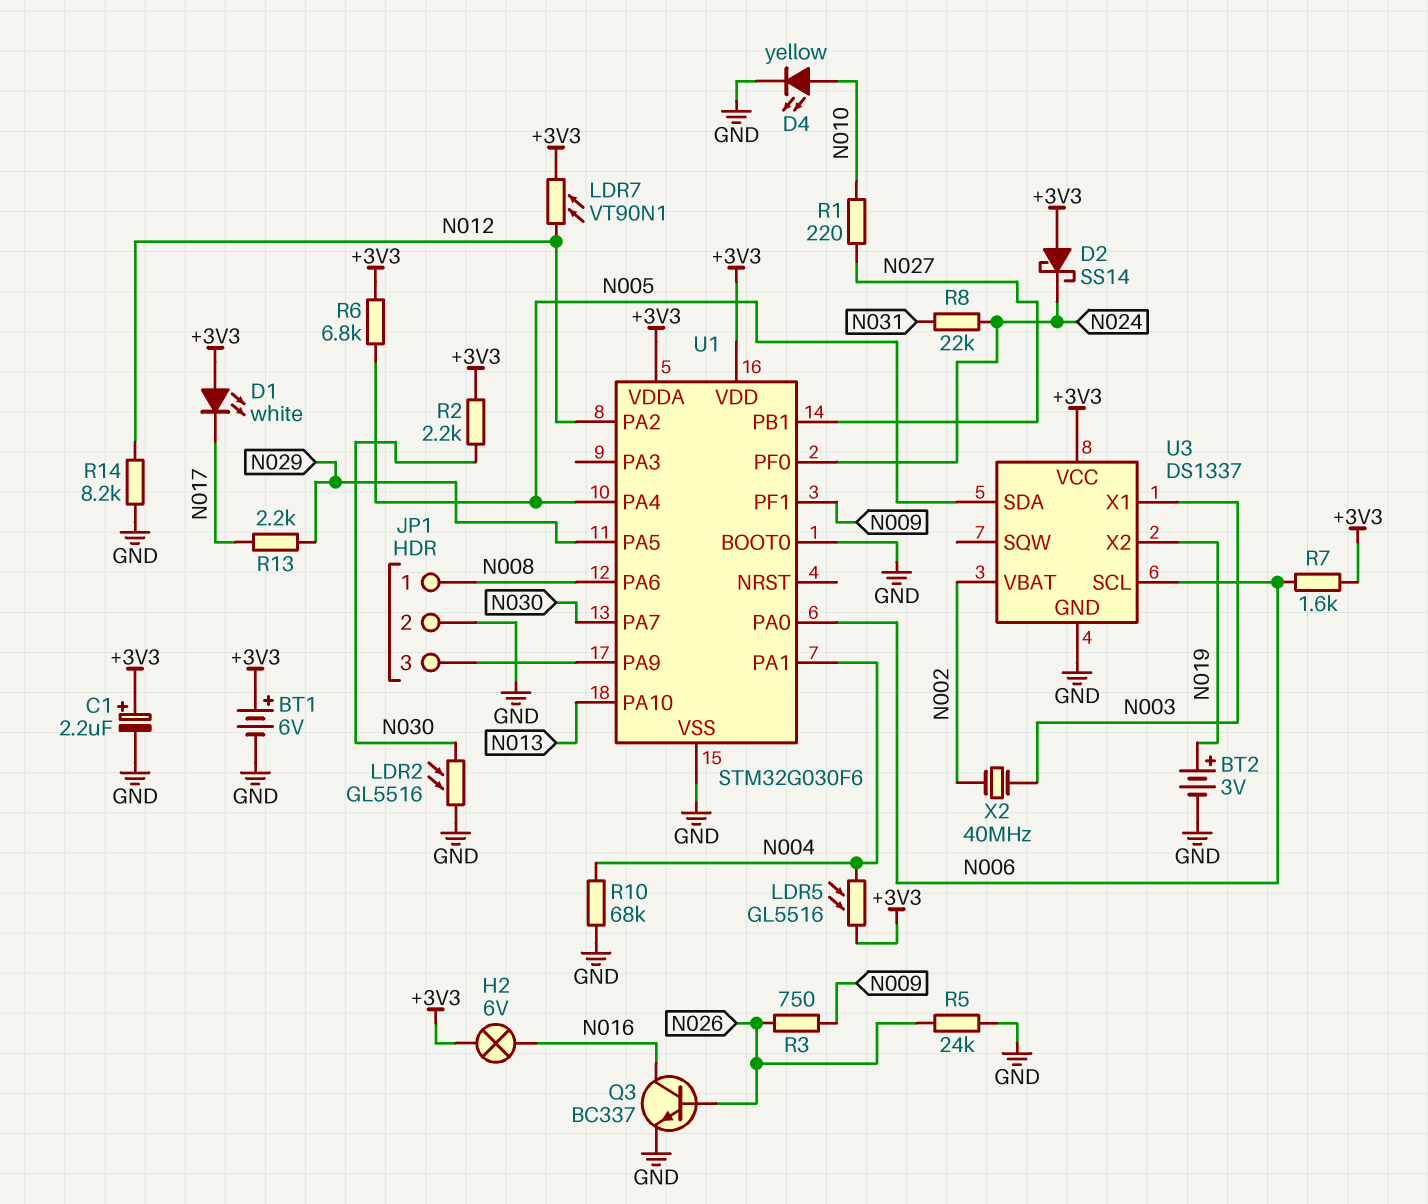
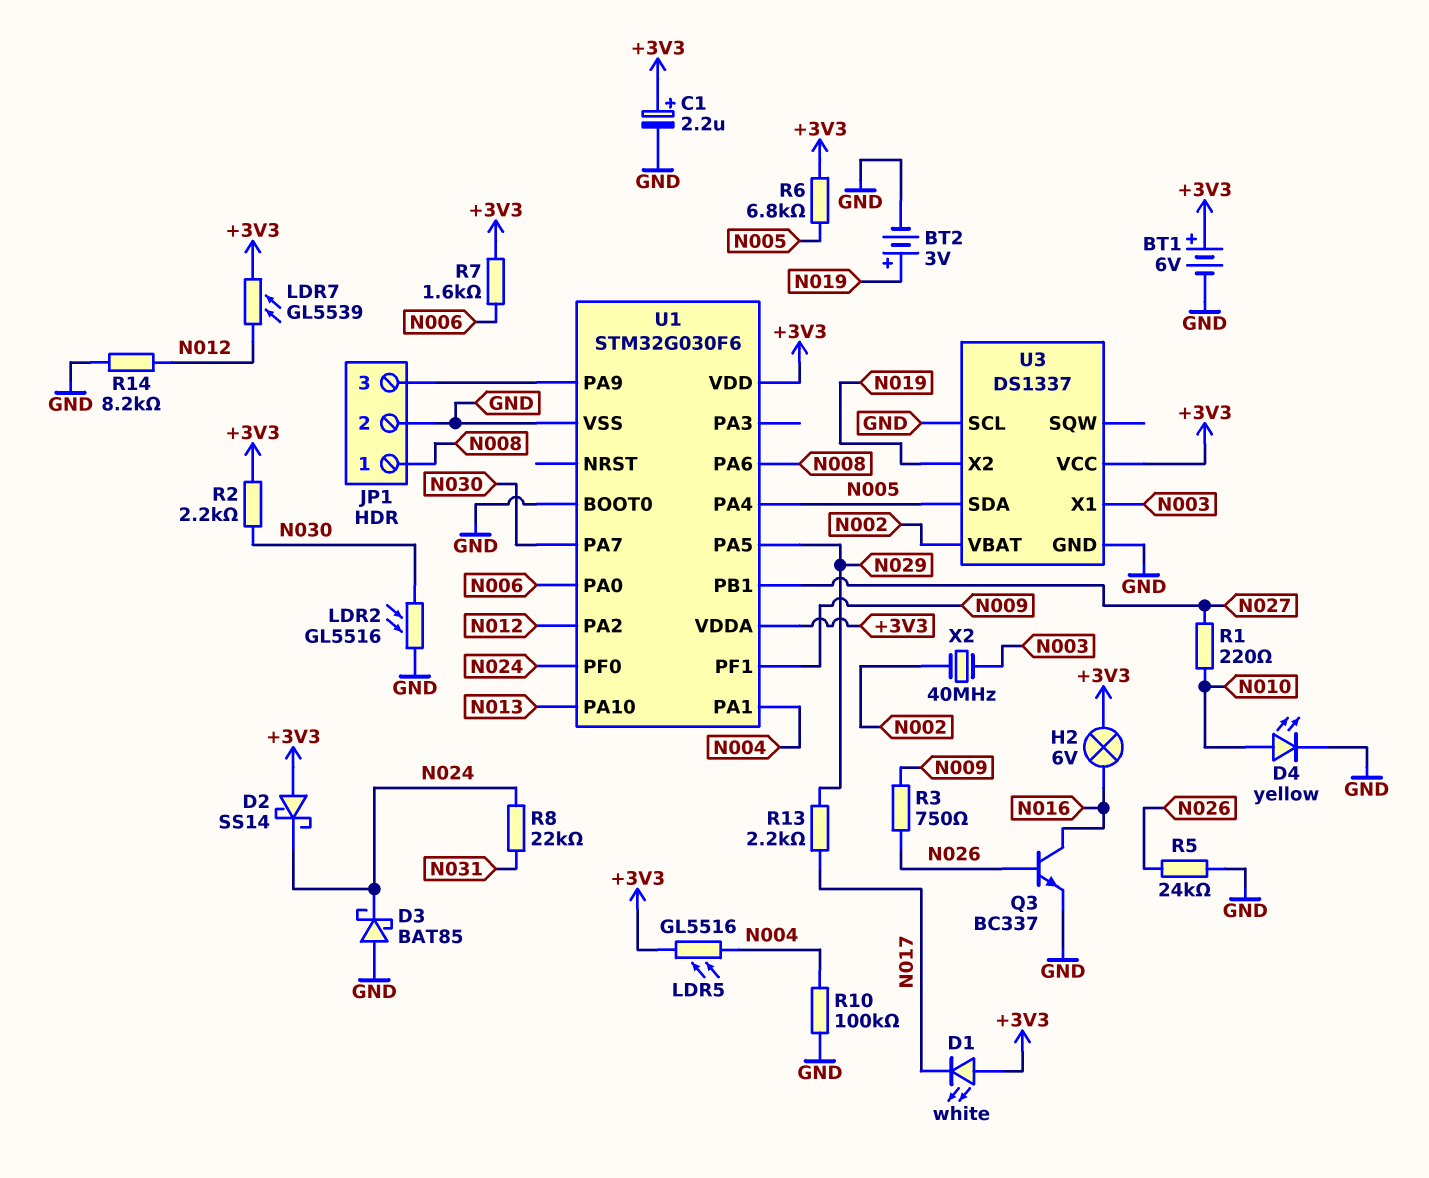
D3: none -> schottky BAT85 (A GND, K N024)
LDR7: VT90N1 (+3V3, N012) -> GL5539 (+3V3, N012)
R10: 68k (GND, N004) -> 100k (GND, N004)
U3 pin SCL: N006 -> GND

